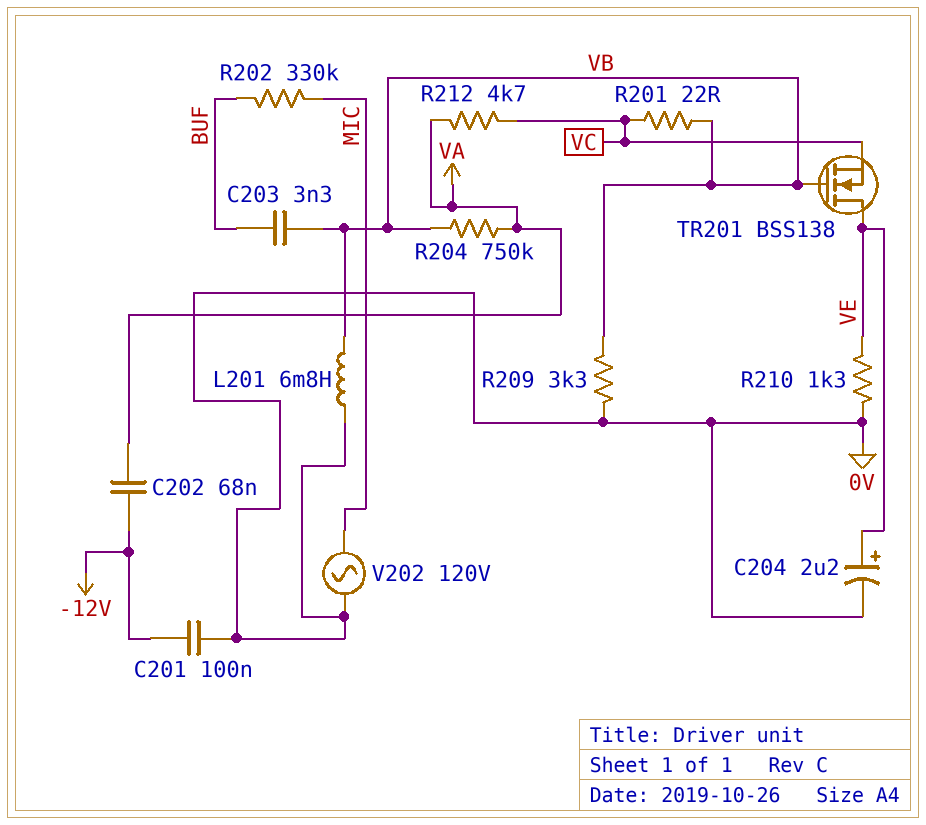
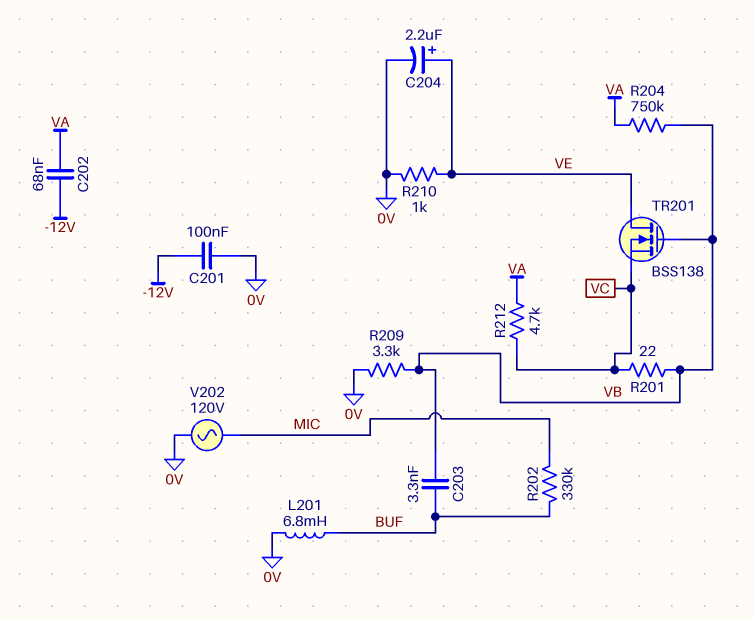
L201: 6.8mH (0V, VB) -> 6.8mH (0V, BUF)
R210: 1.3k (0V, VE) -> 1k (0V, VE)

